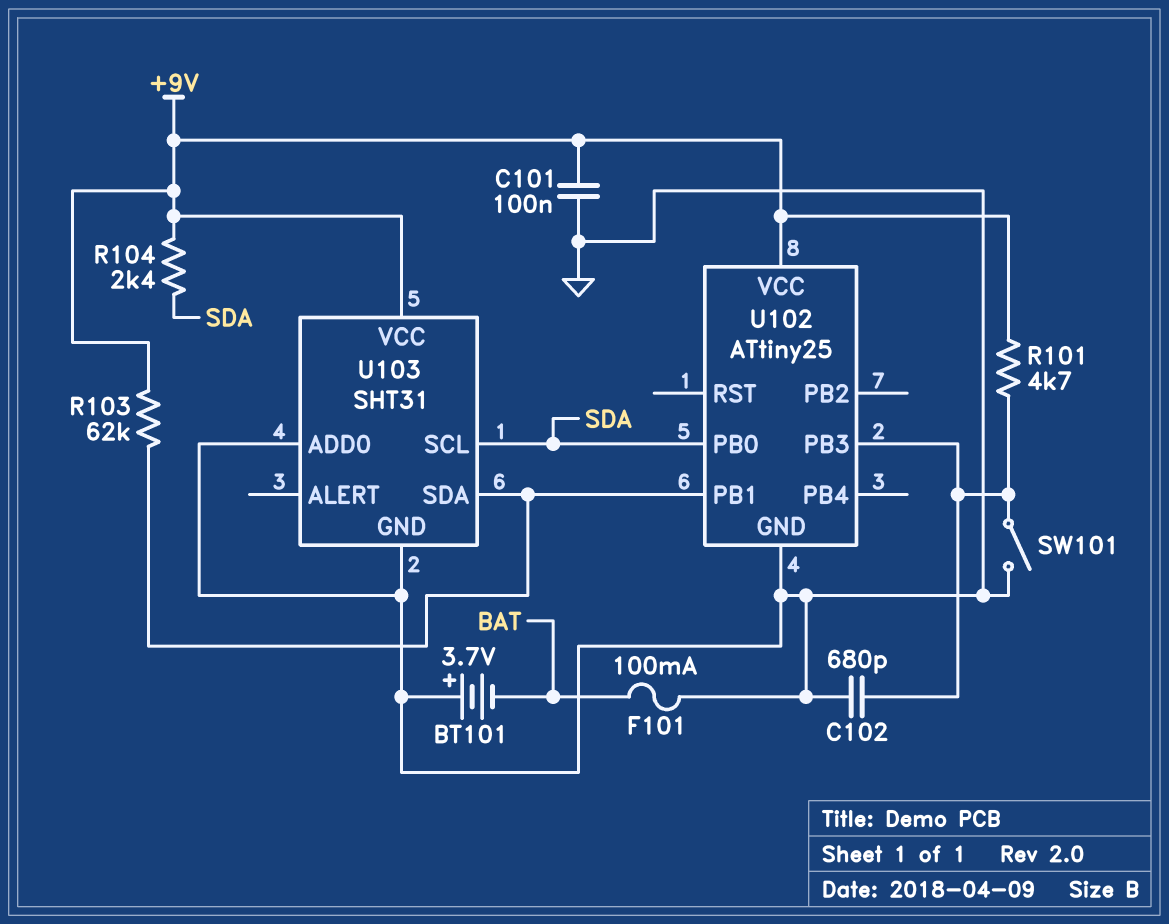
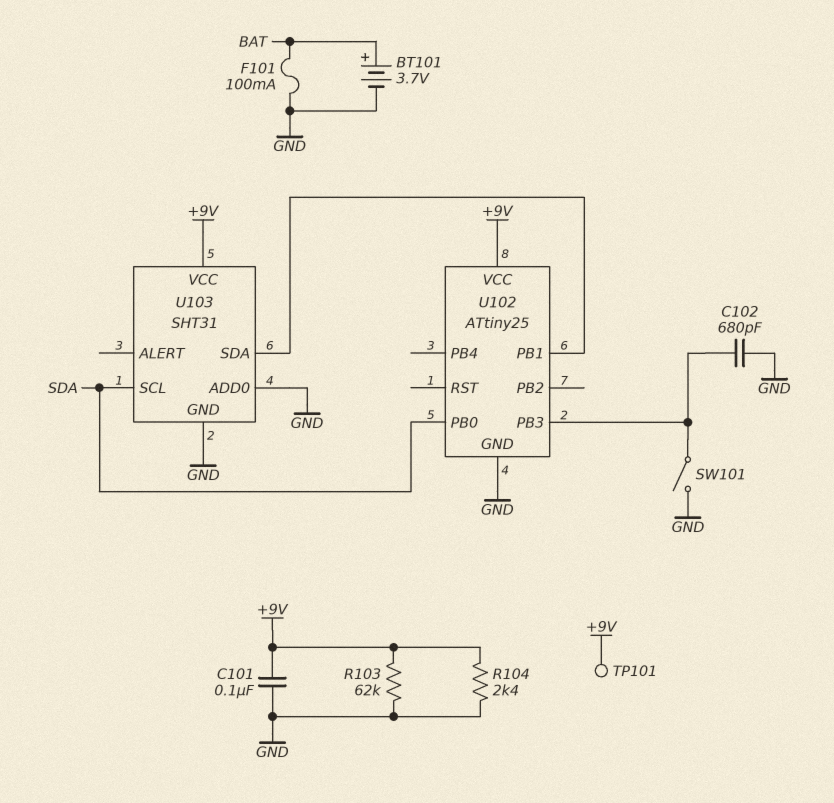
BT101: 3.7V (plus GND, minus BAT) -> 3.7V (plus BAT, minus GND)
R101: 4.7k (+9V, U102/PB3) -> none
R103: 62k (+9V, U102/PB1) -> 62k (+9V, GND)
R104: 2.4k (+9V, SDA) -> 2.4k (+9V, GND)
TP101: none -> test point (+9V)

